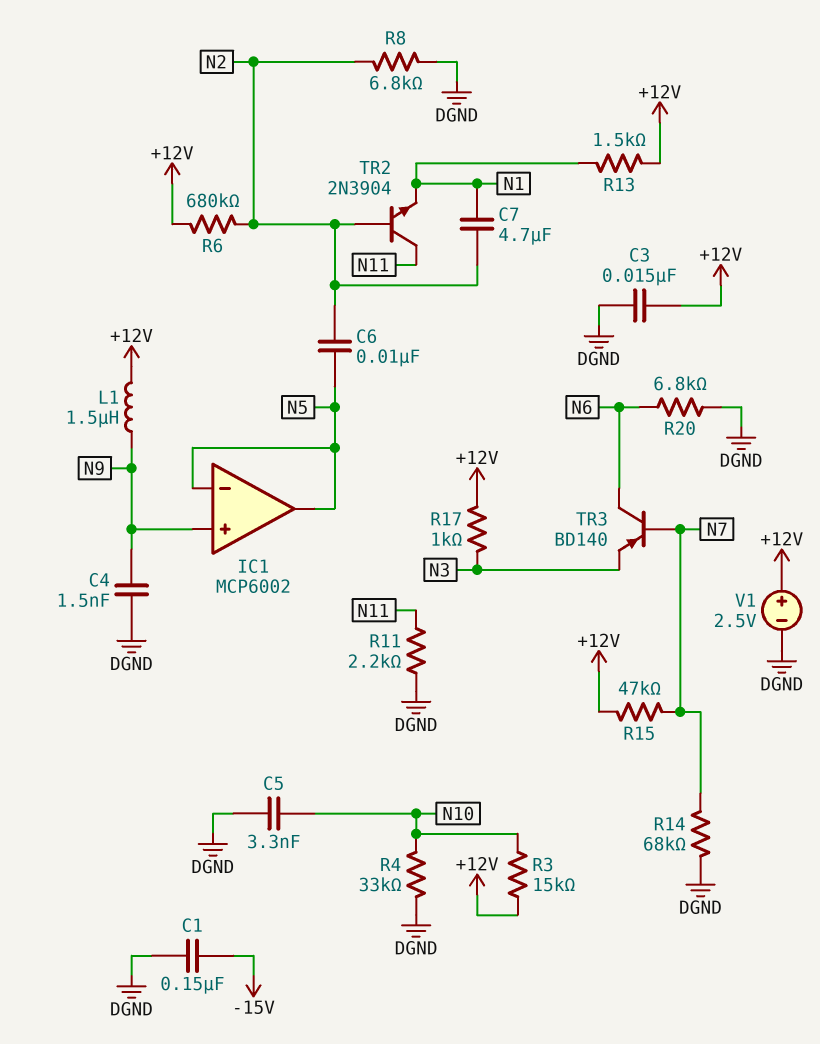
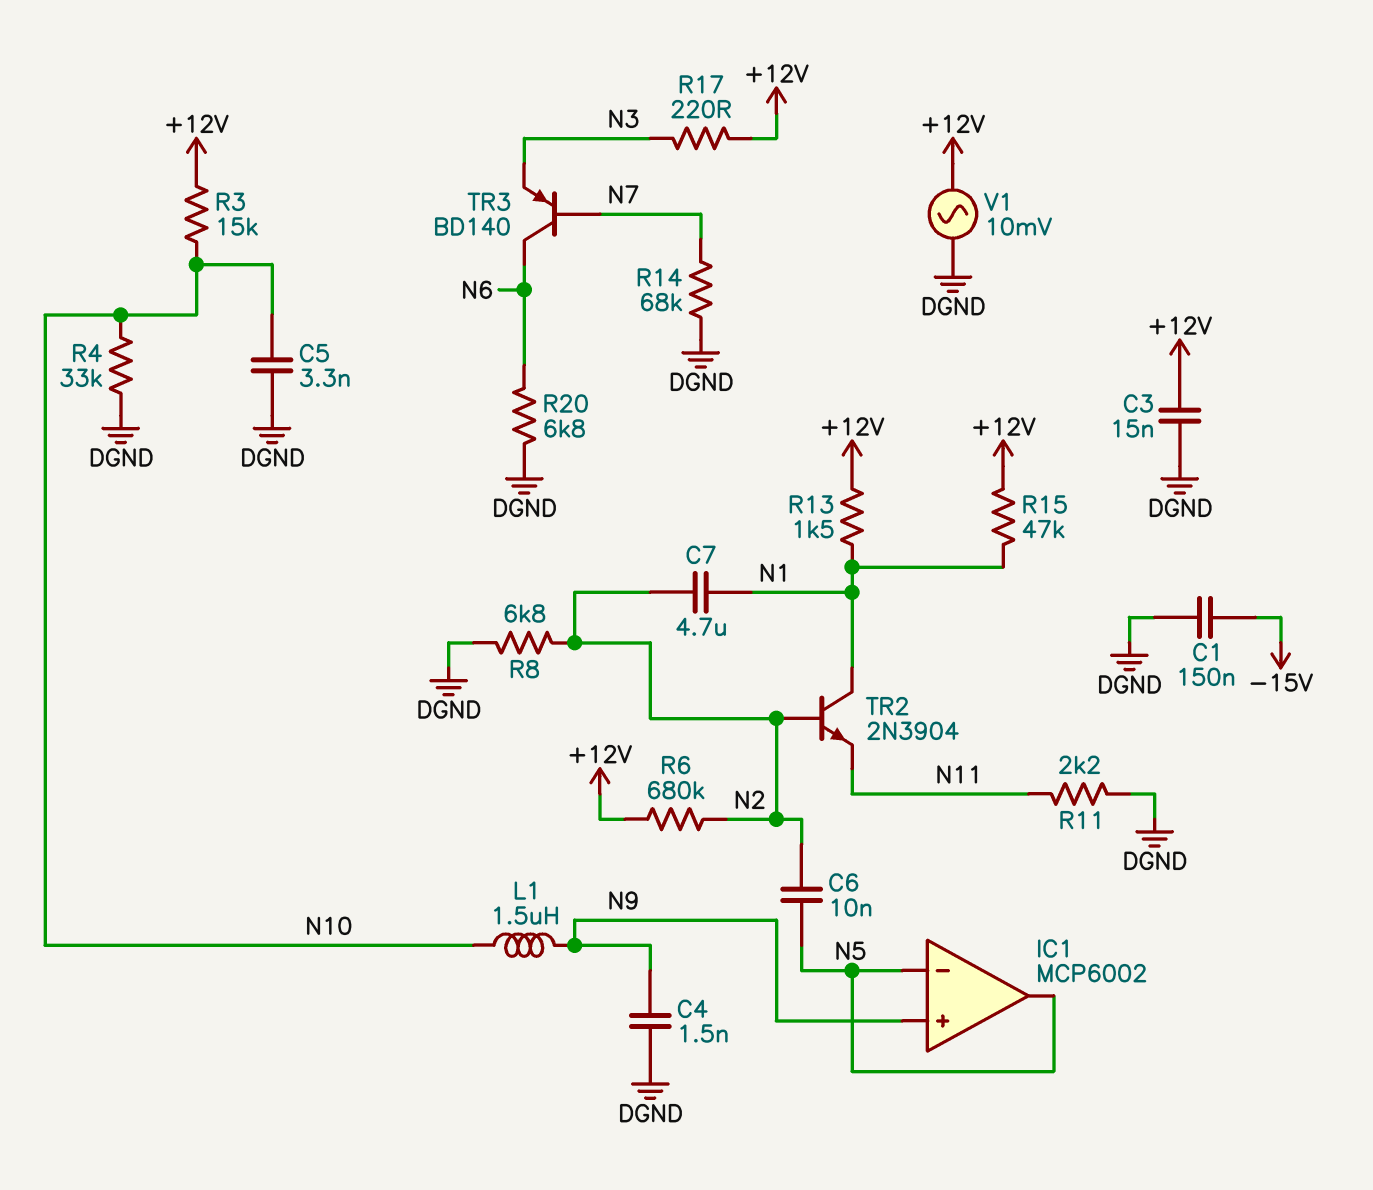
L1: 1.5uH (+12V, N9) -> 1.5uH (N9, N10)
R15: 47k (+12V, N7) -> 47k (+12V, N1)
R17: 1k (+12V, N3) -> 220 (+12V, N3)
TR2: NPN 2N3904 (B N2, C N11, E N1) -> NPN 2N3904 (B N2, C N1, E N11)
V1: 2.5V (plus +12V, minus DGND) -> AC 10mV (+12V, DGND)

